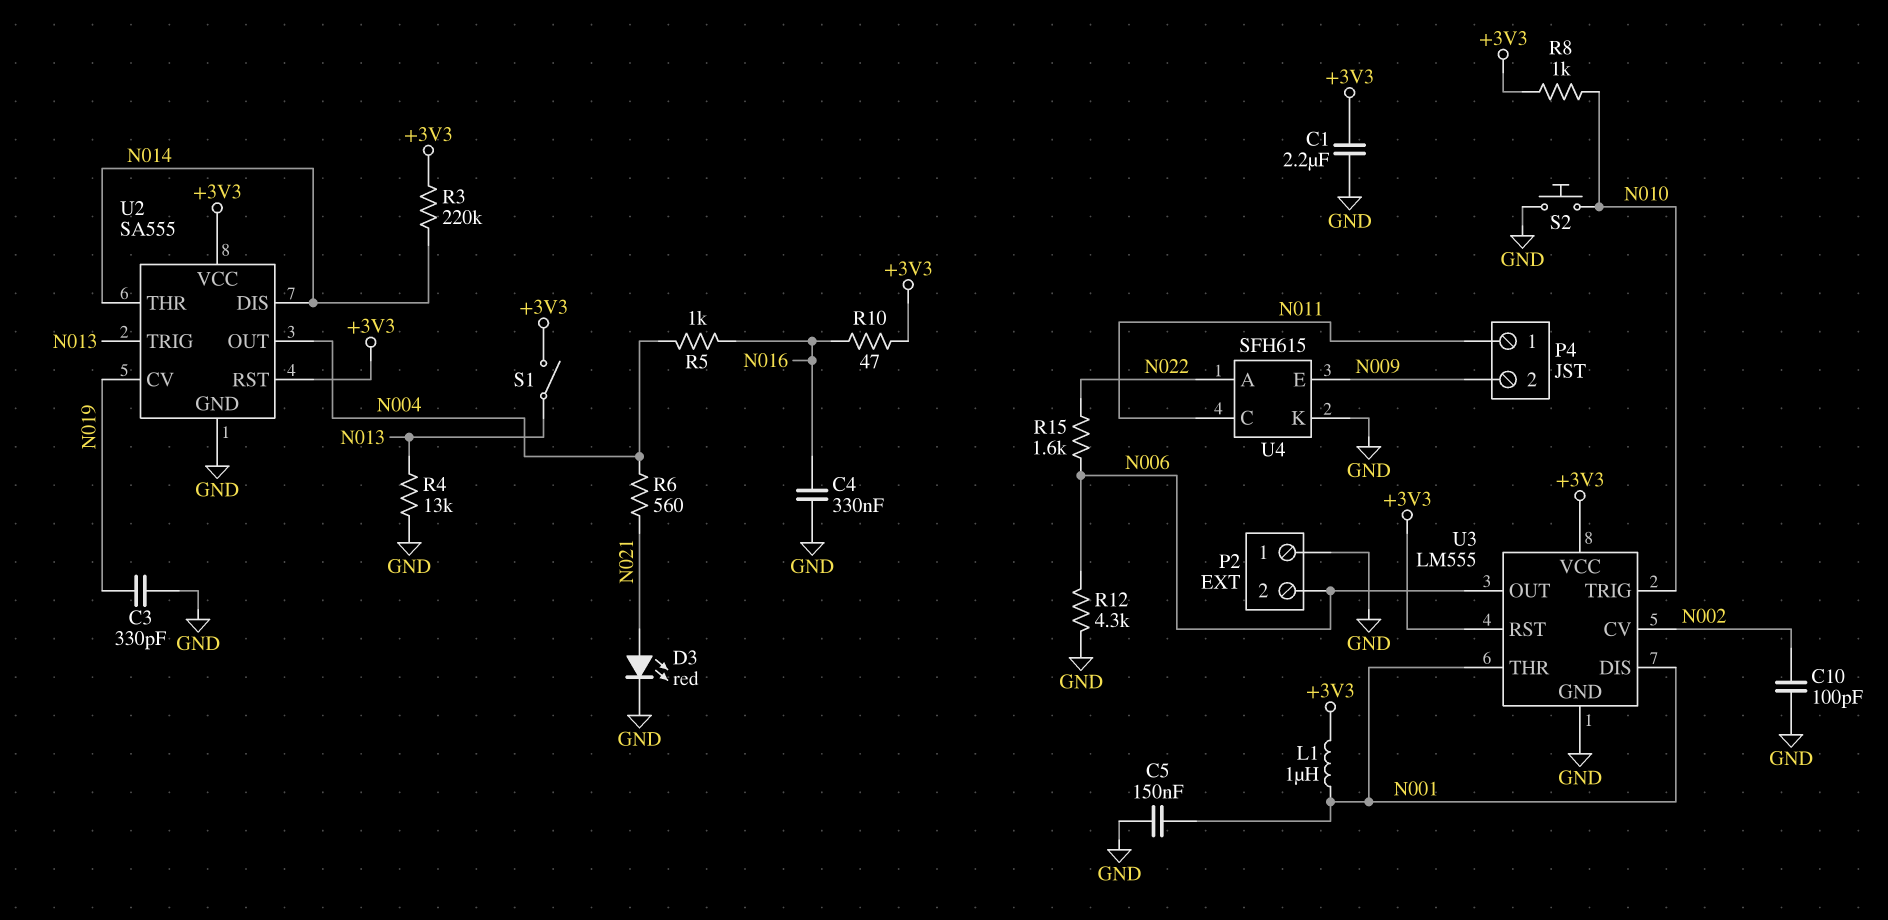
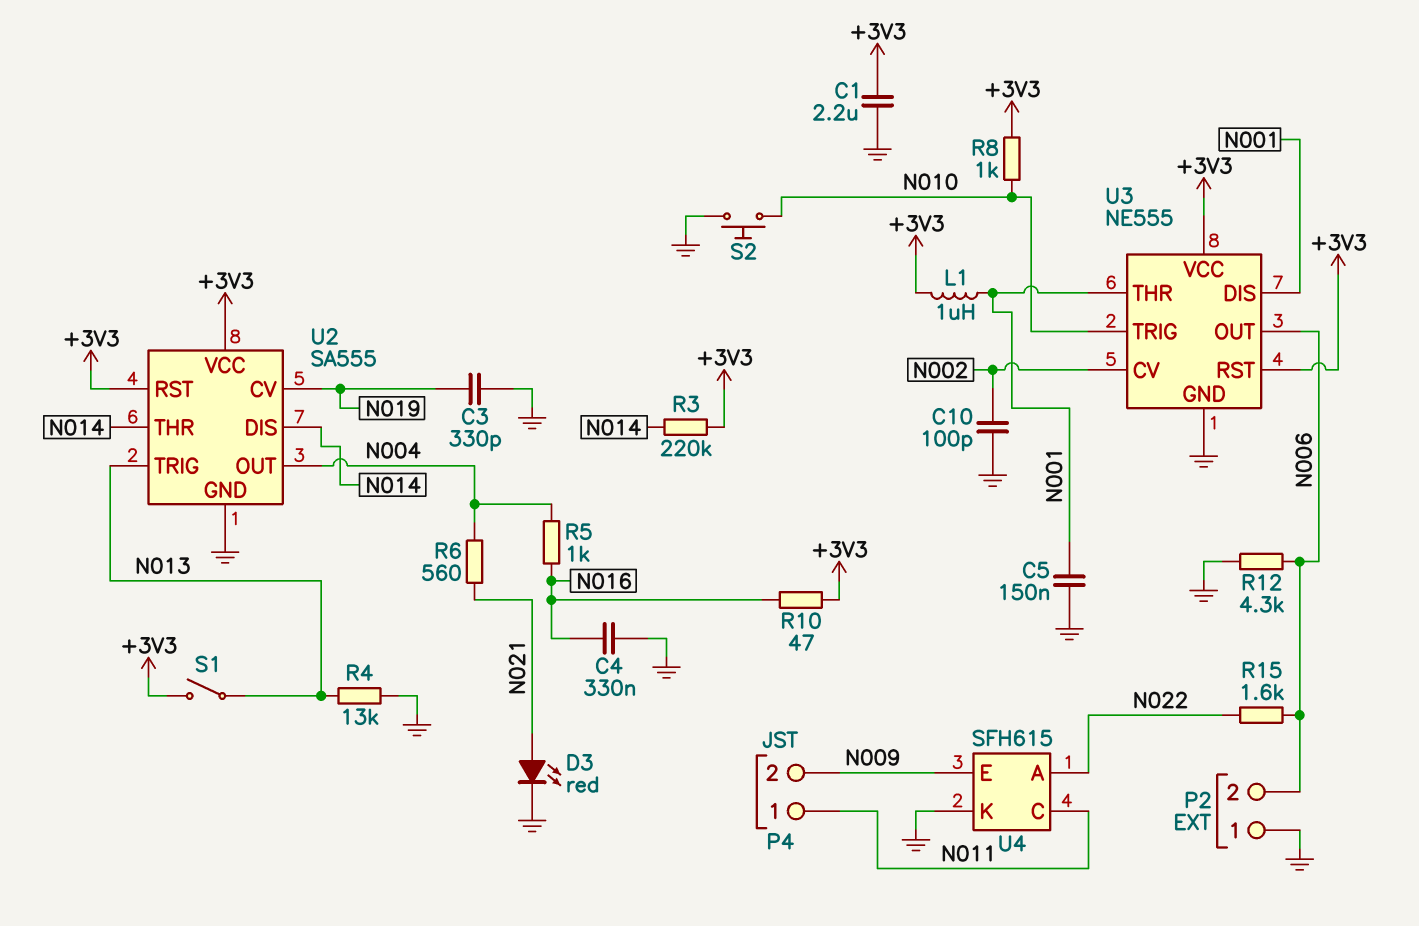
U3: LM555 -> NE555

